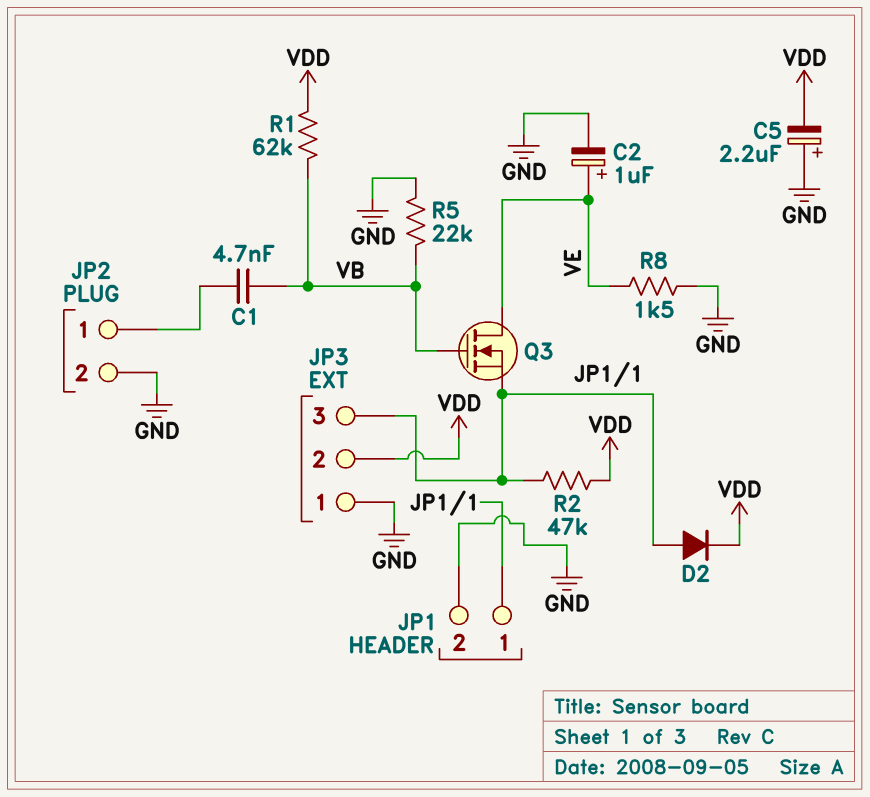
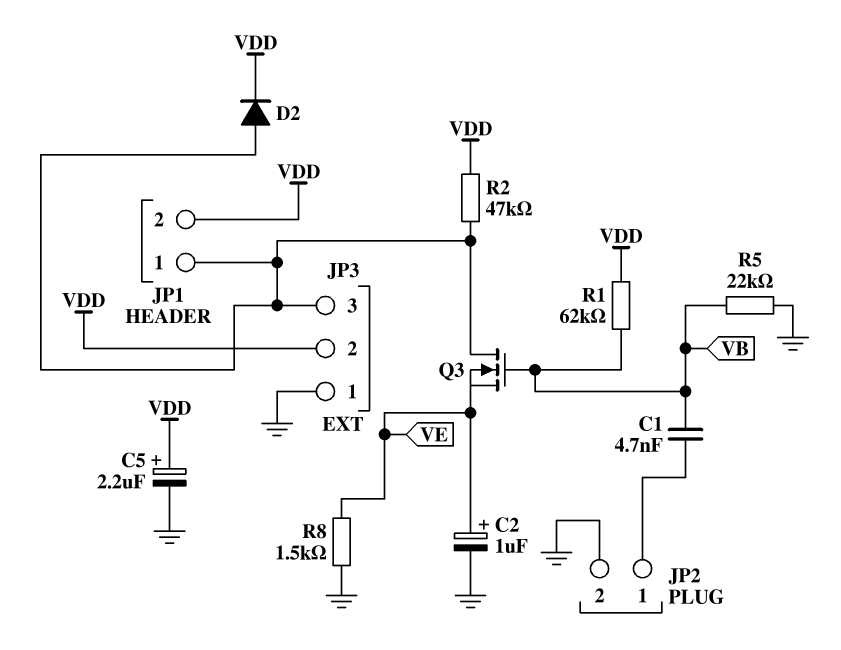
C5: 2.2uF (plus GND, minus VDD) -> 2.2uF (plus VDD, minus GND)
JP1 pin 2: GND -> VDD
Q3: NMOS (G VB, D VE, S JP1/1) -> NMOS (G VB, D JP1/1, S VE)

